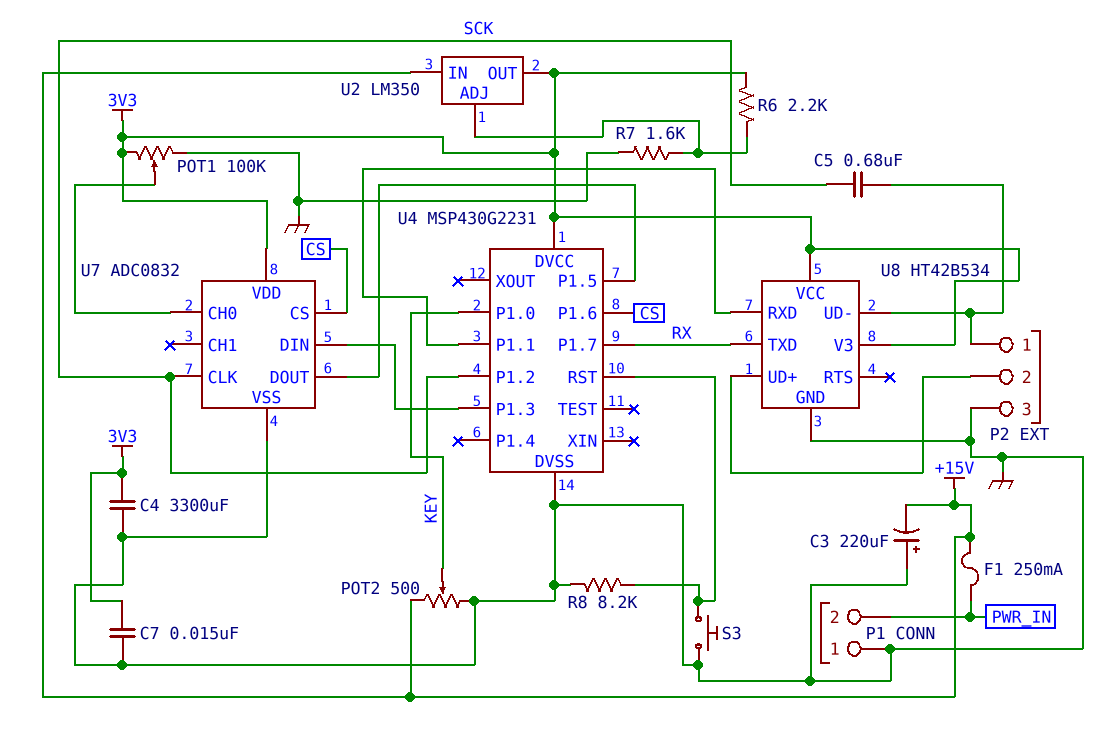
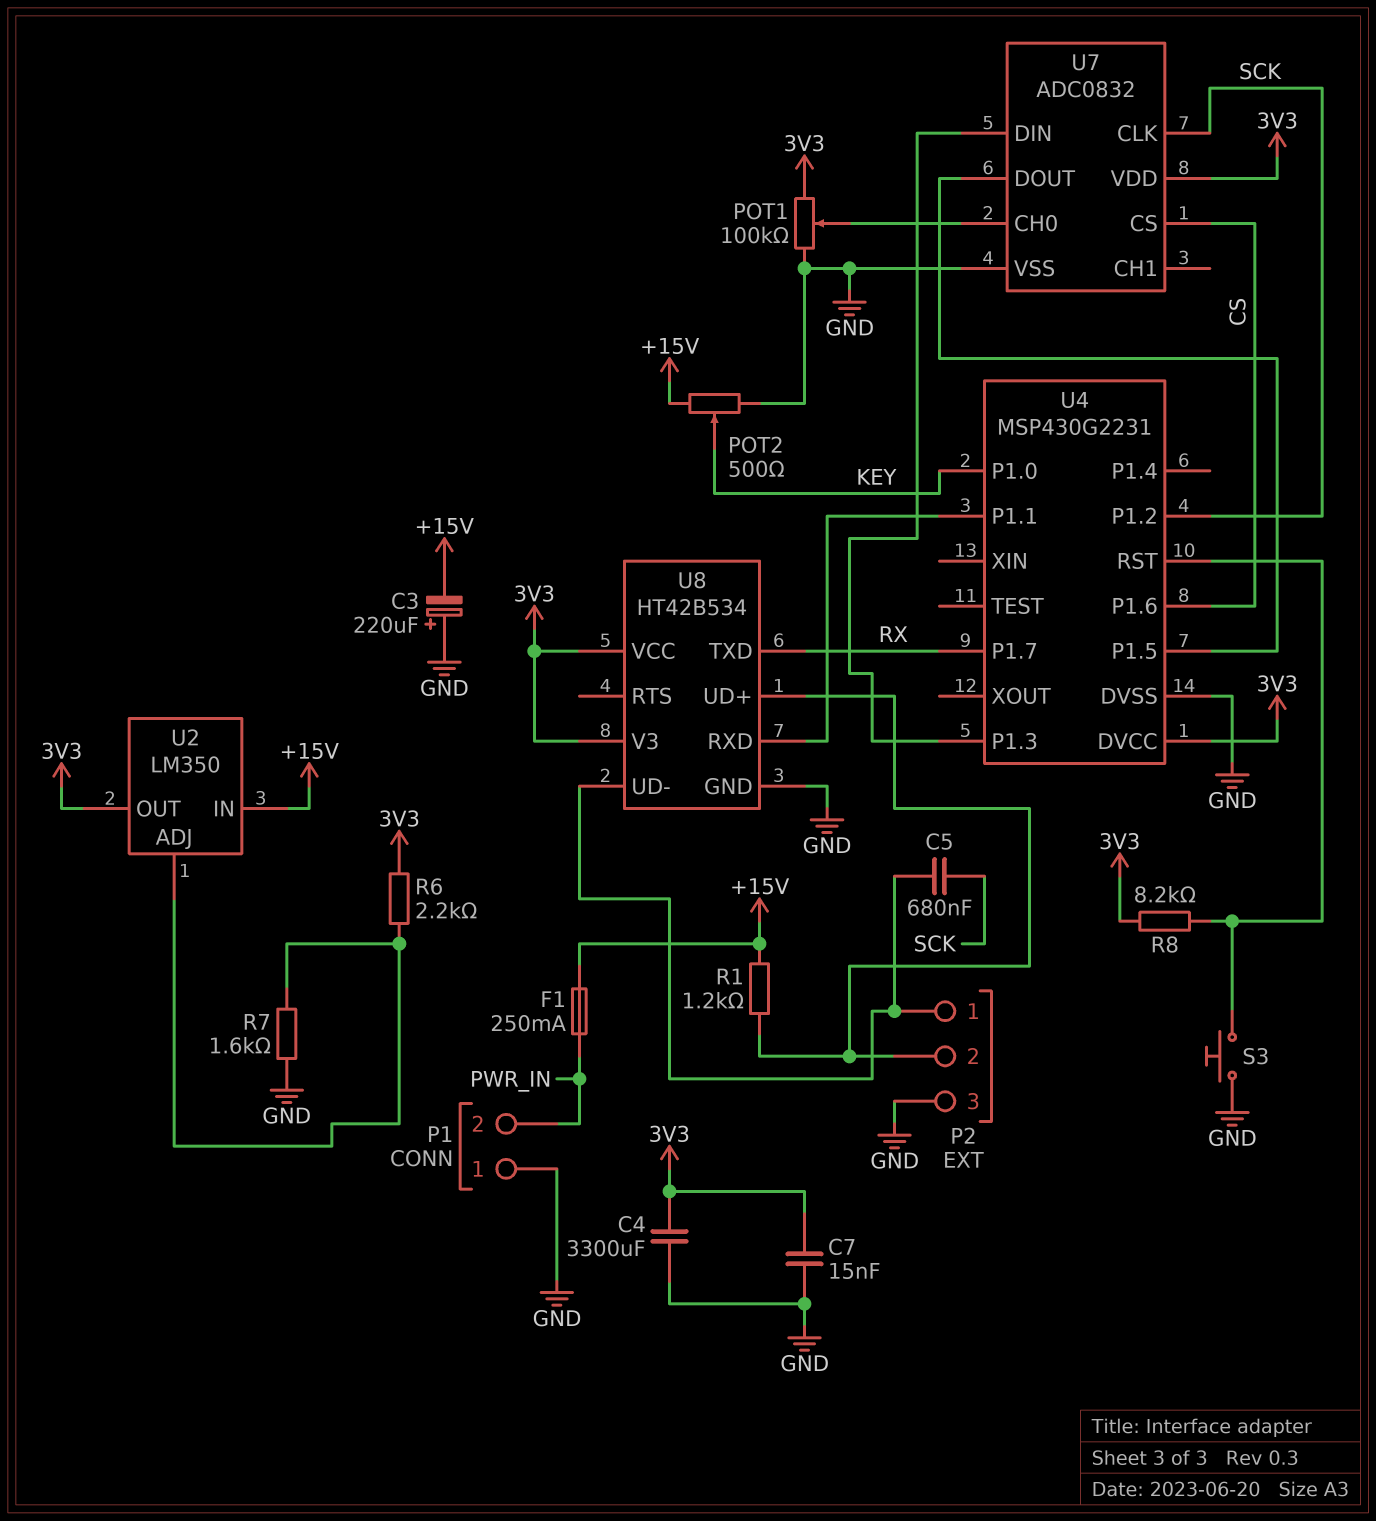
R1: none -> 1.2k (+15V, P2/2)
R8: 8.2k (GND, U4/RST) -> 8.2k (3V3, U4/RST)

